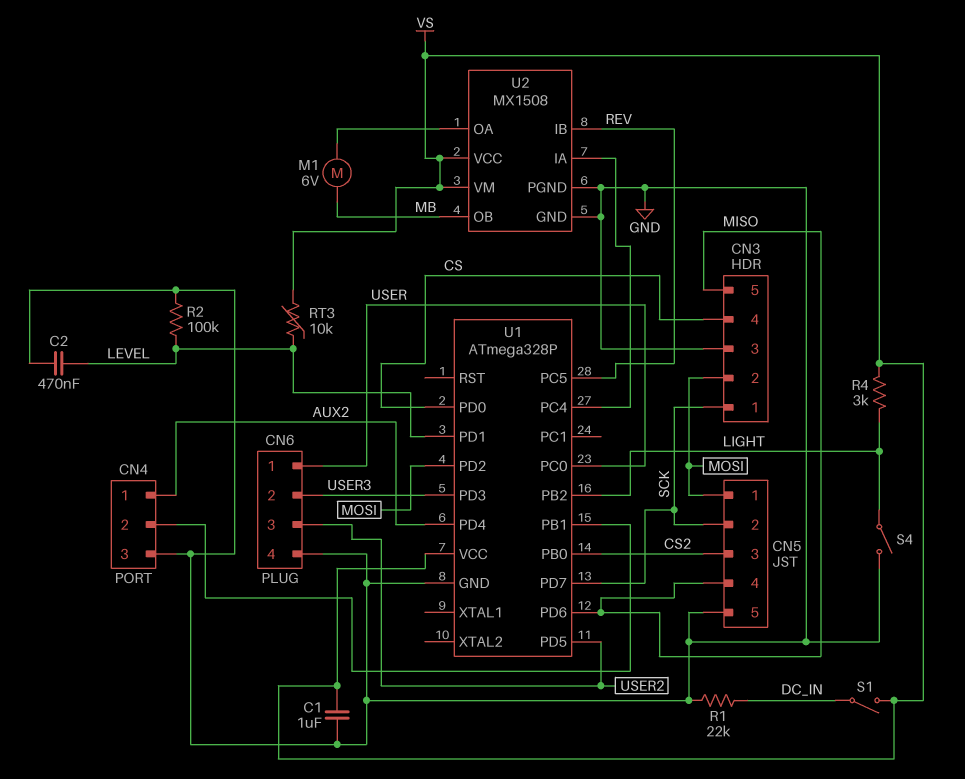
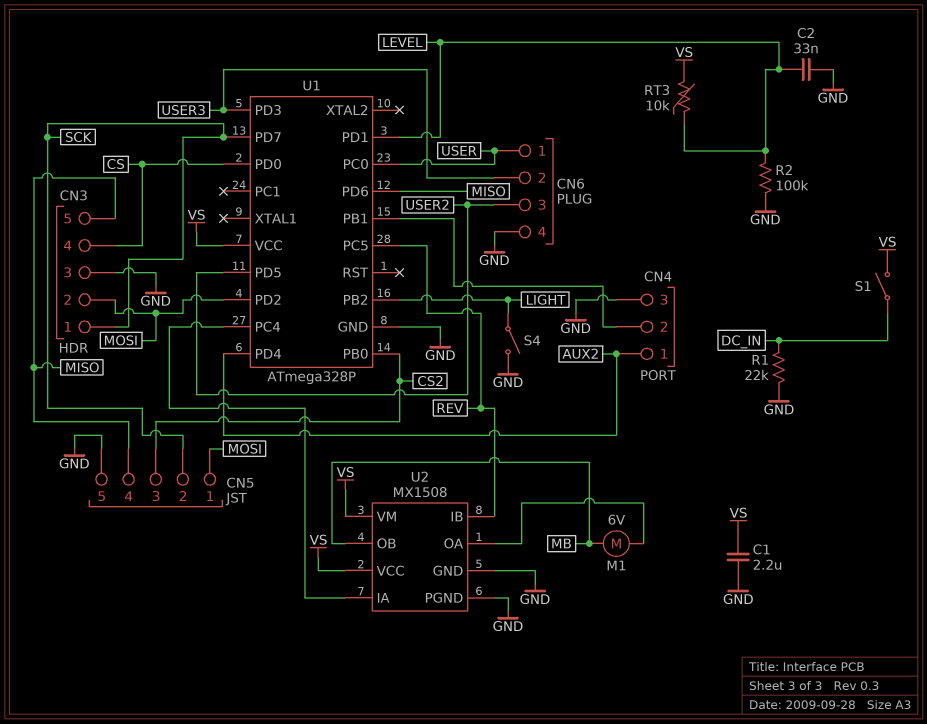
C1: 1uF (GND, VS) -> 2.2uF (GND, VS)
C2: 470nF (GND, LEVEL) -> 33nF (GND, LEVEL)
R4: 3k (LIGHT, VS) -> none

